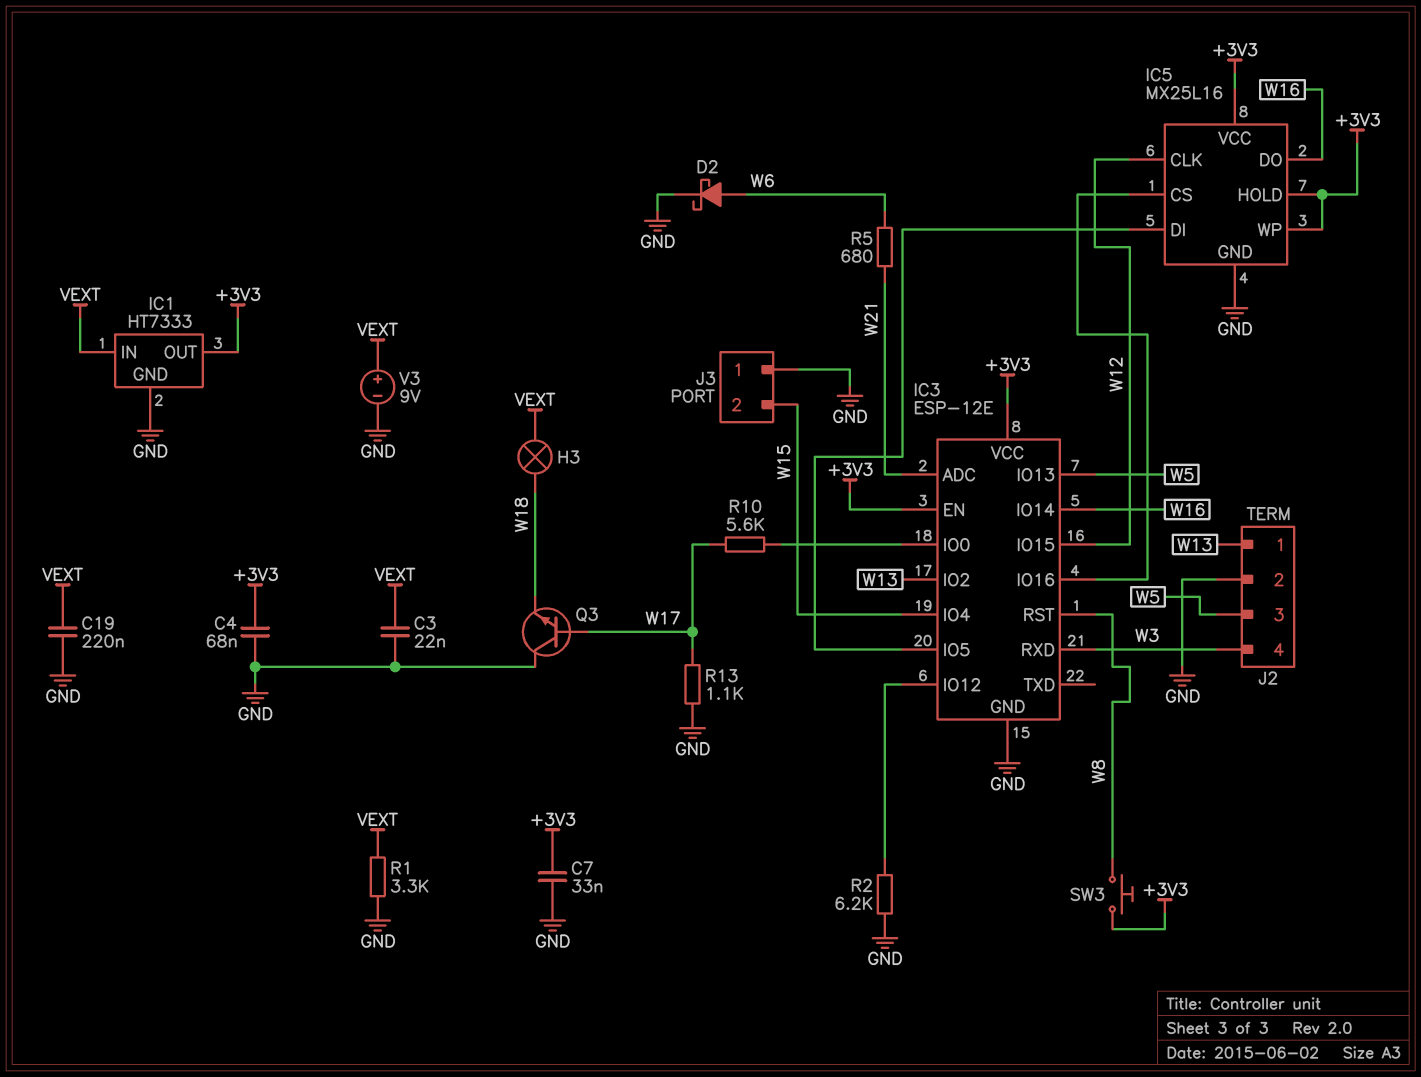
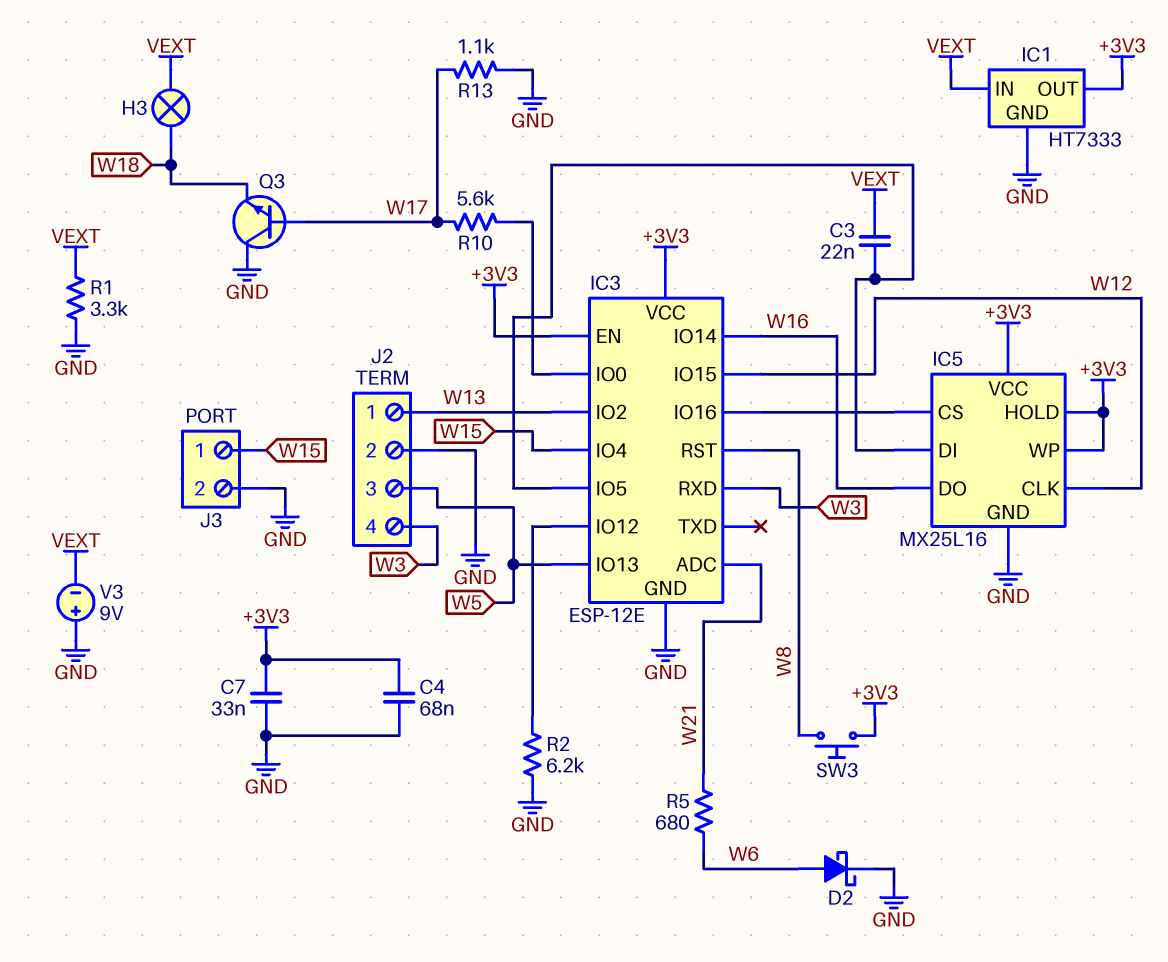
C3: 22nF (GND, VEXT) -> 22nF (IC3/IO5, VEXT)
C19: 220nF (GND, VEXT) -> none
J3 pin 1: GND -> W15
J3 pin 2: W15 -> GND
V3: 9V (plus VEXT, minus GND) -> 9V (plus GND, minus VEXT)

